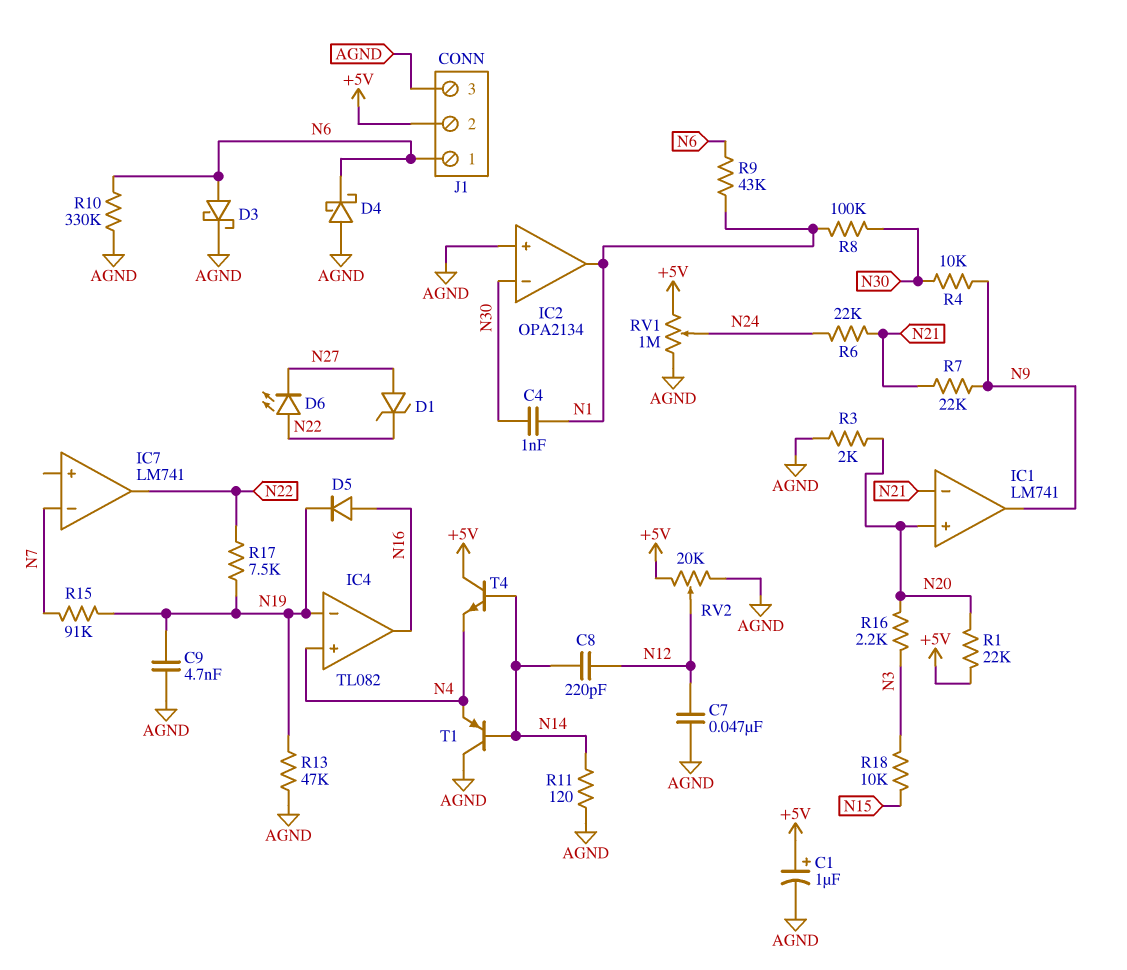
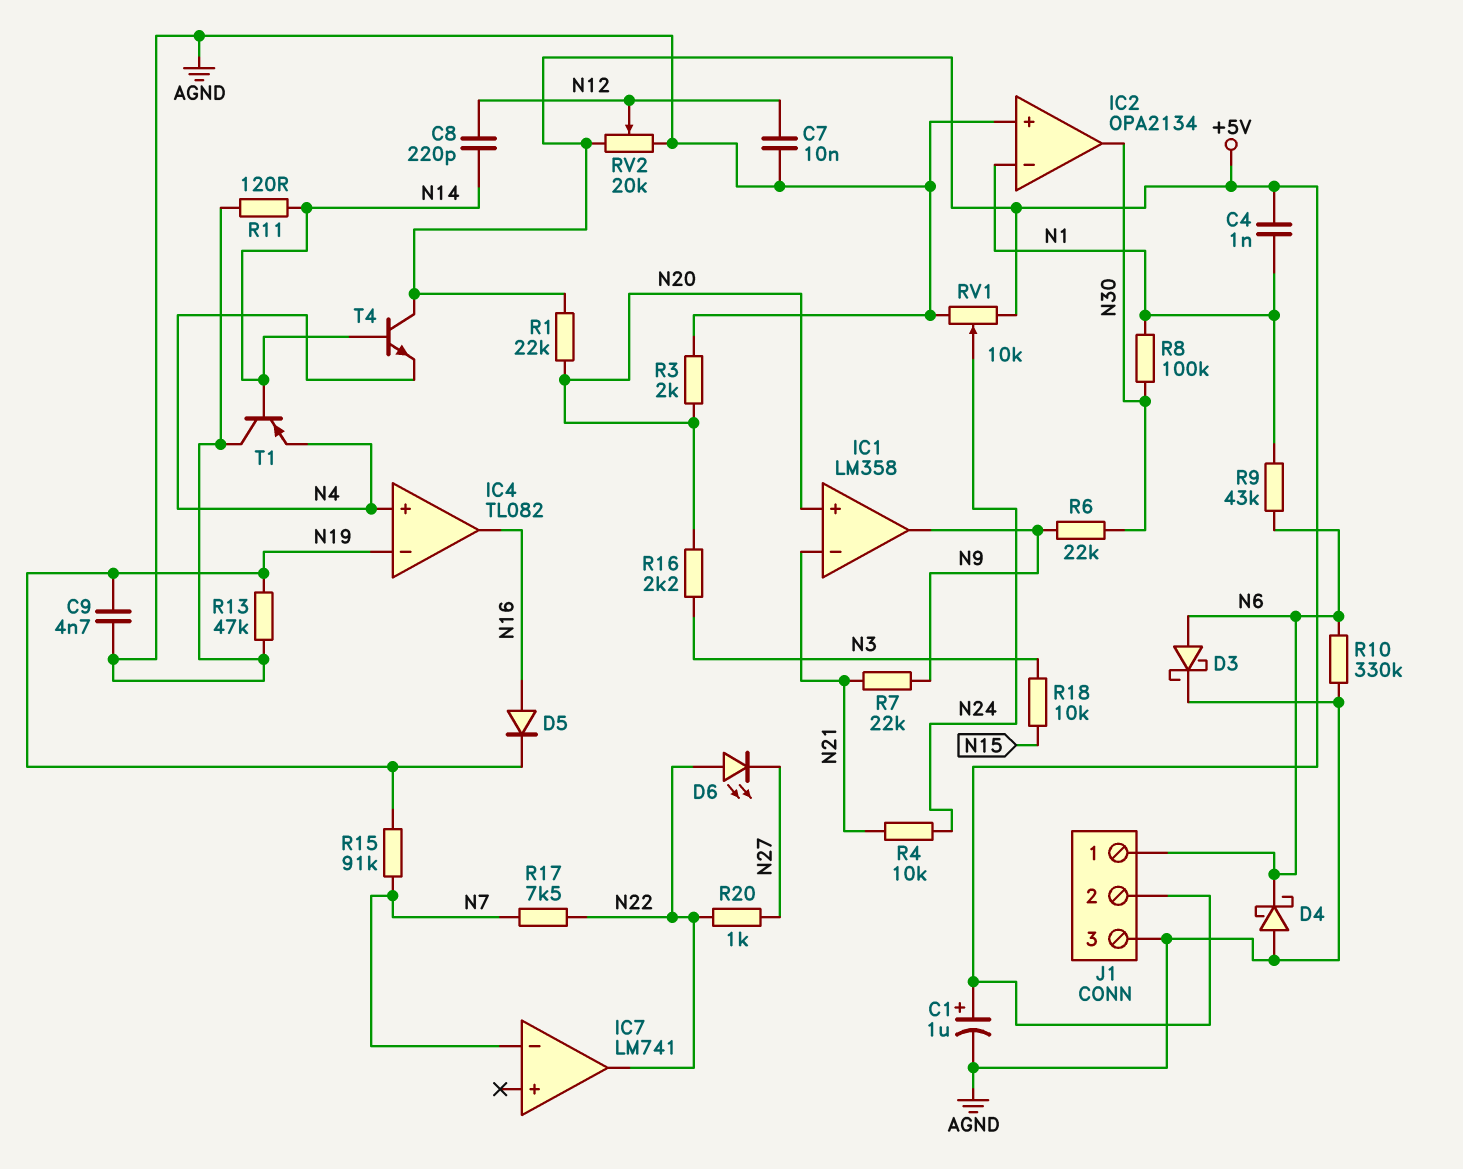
C4: 1nF (N1, N30) -> 1nF (+5V, N1)
C7: 47nF (AGND, N12) -> 10nF (AGND, N12)
D1: zener (A N27, K N22) -> none
IC1: LM741 -> LM358
IC2 pin in-: N30 -> N1
IC2 pin out: N1 -> N30
R4: 10k (N9, N30) -> 10k (N21, N24)
R6: 22k (N21, N24) -> 22k (N9, N30)
R17: 7.5k (N19, N22) -> 7.5k (N7, N22)
R20: none -> 1k (N22, N27)
RV1: 1M (+5V, AGND, wiper N24) -> 10k (+5V, AGND, wiper N24)

